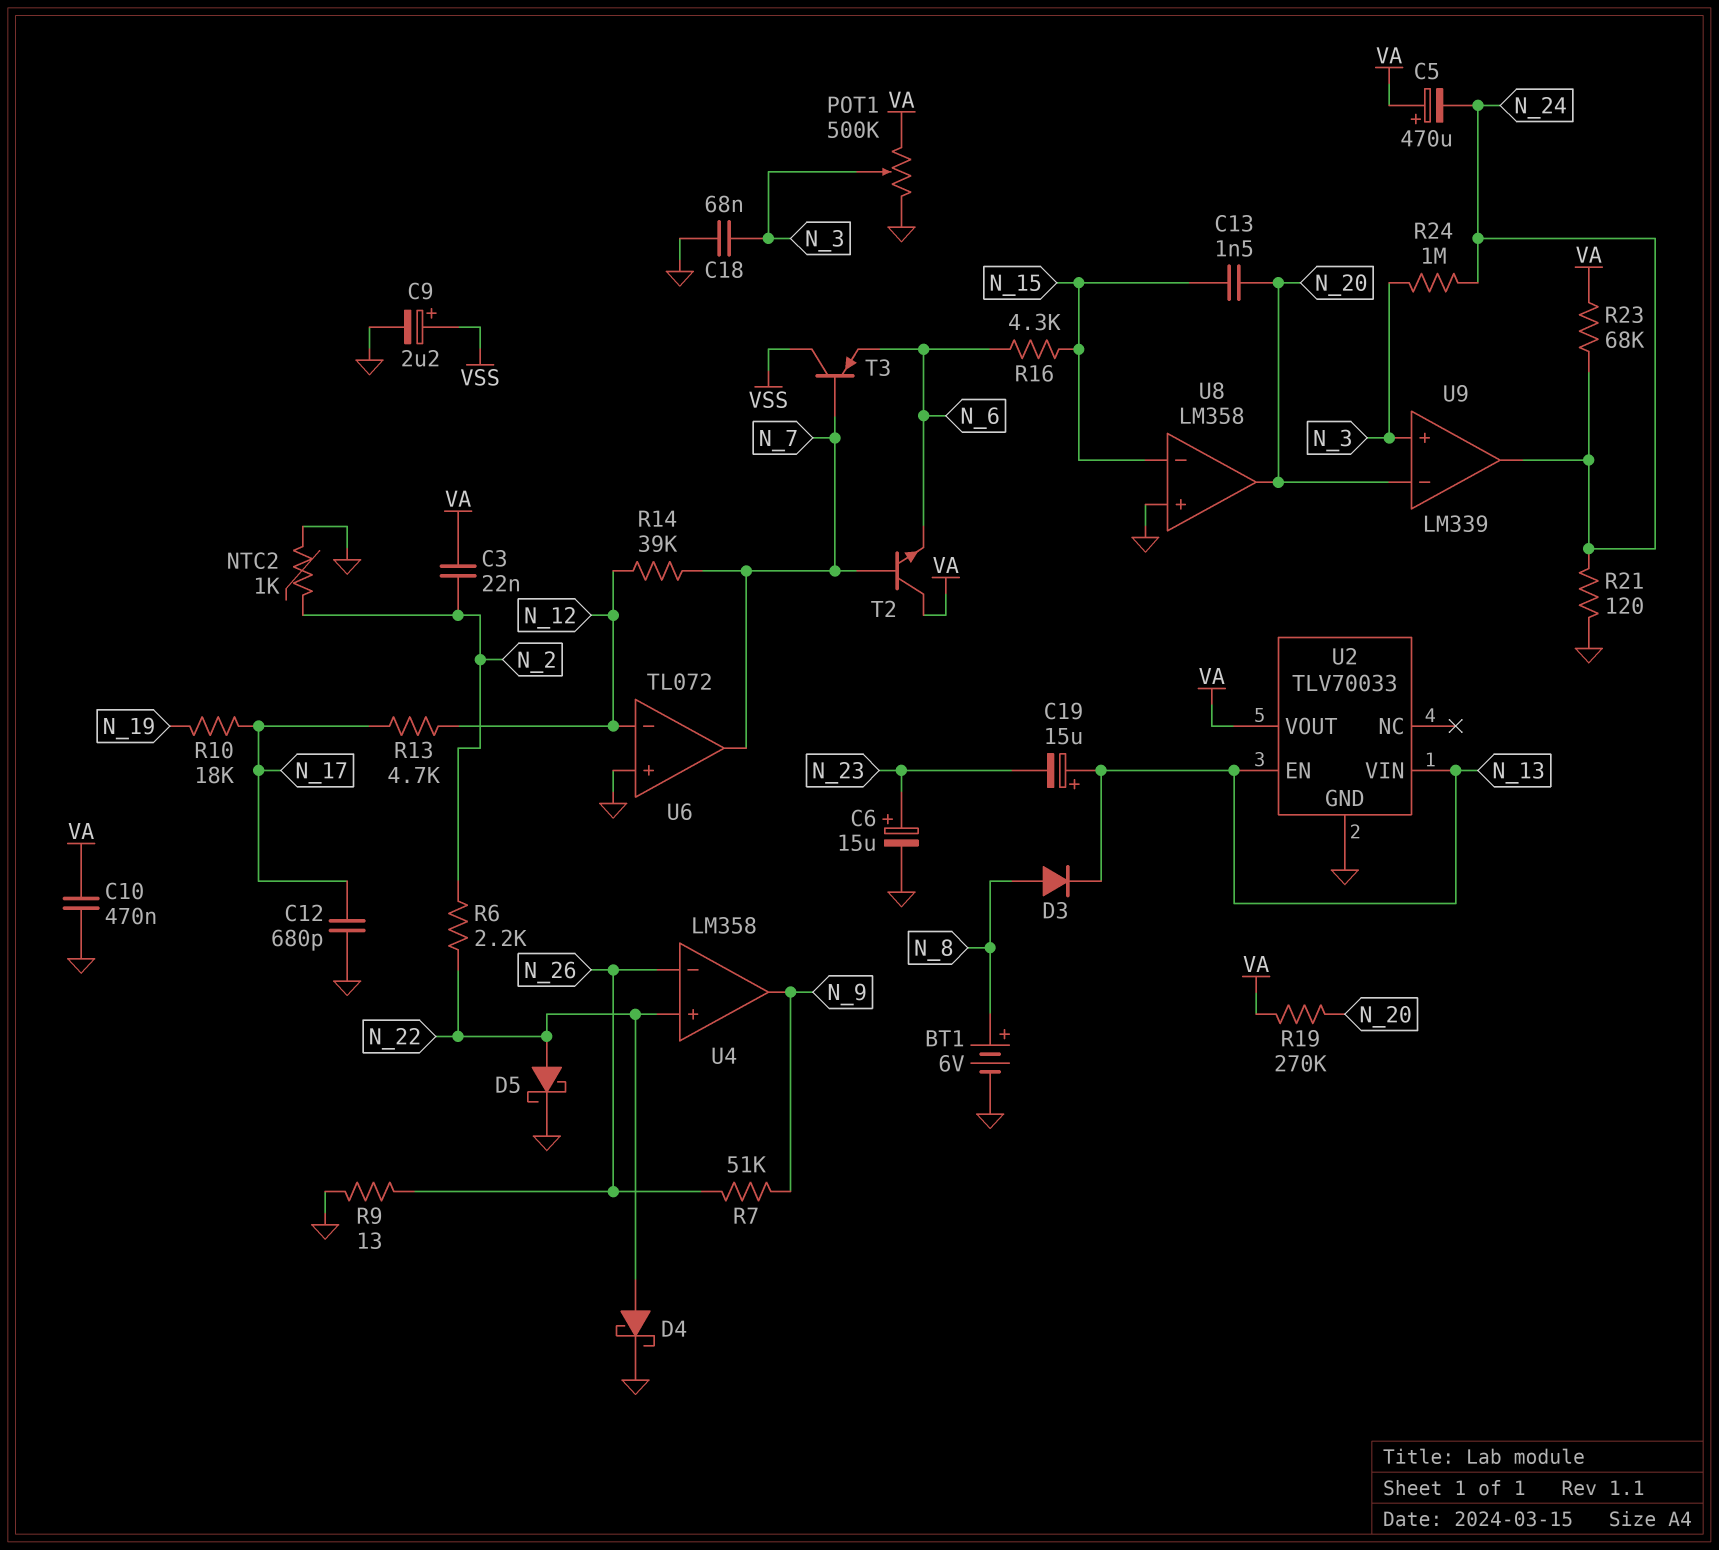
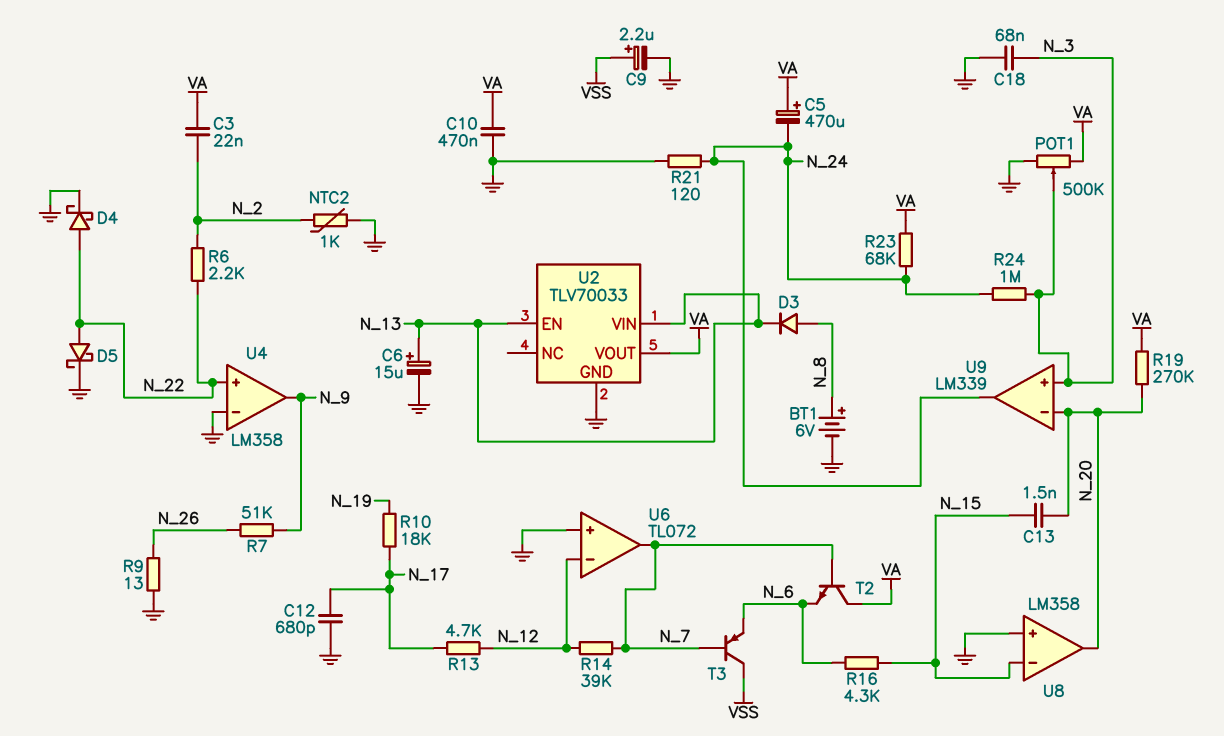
C6: 15uF (plus N_23, minus GND) -> 15uF (plus N_13, minus GND)
C19: 15uF (plus N_13, minus N_23) -> none
U4 pin in-: N_26 -> GND

